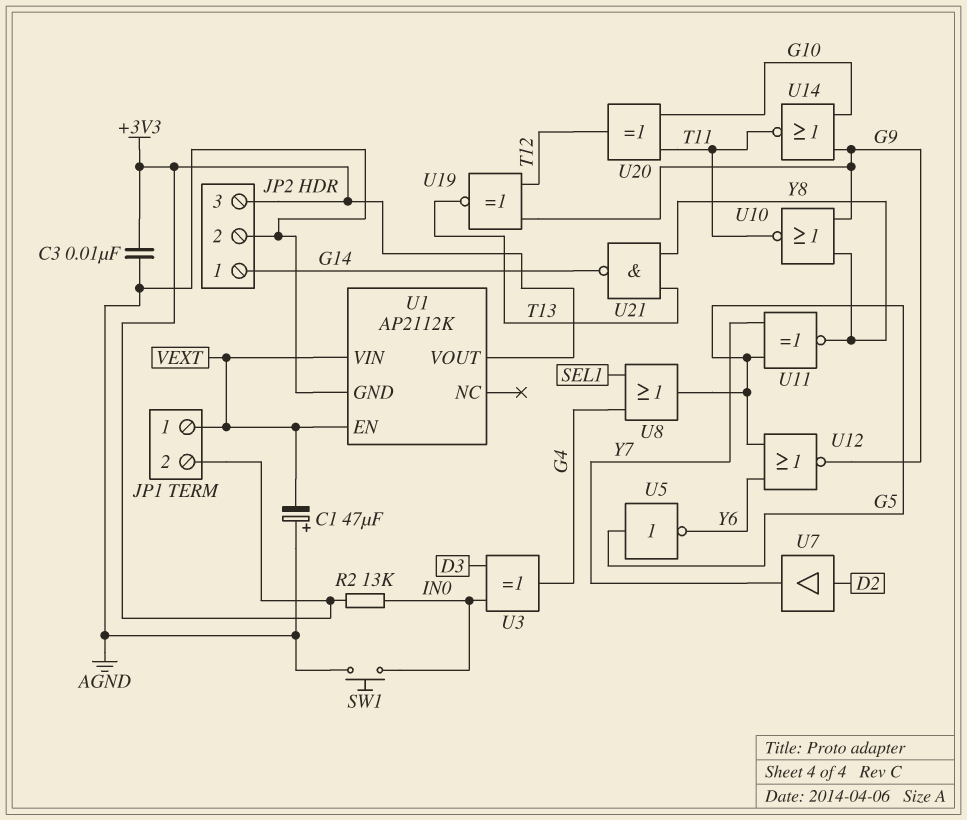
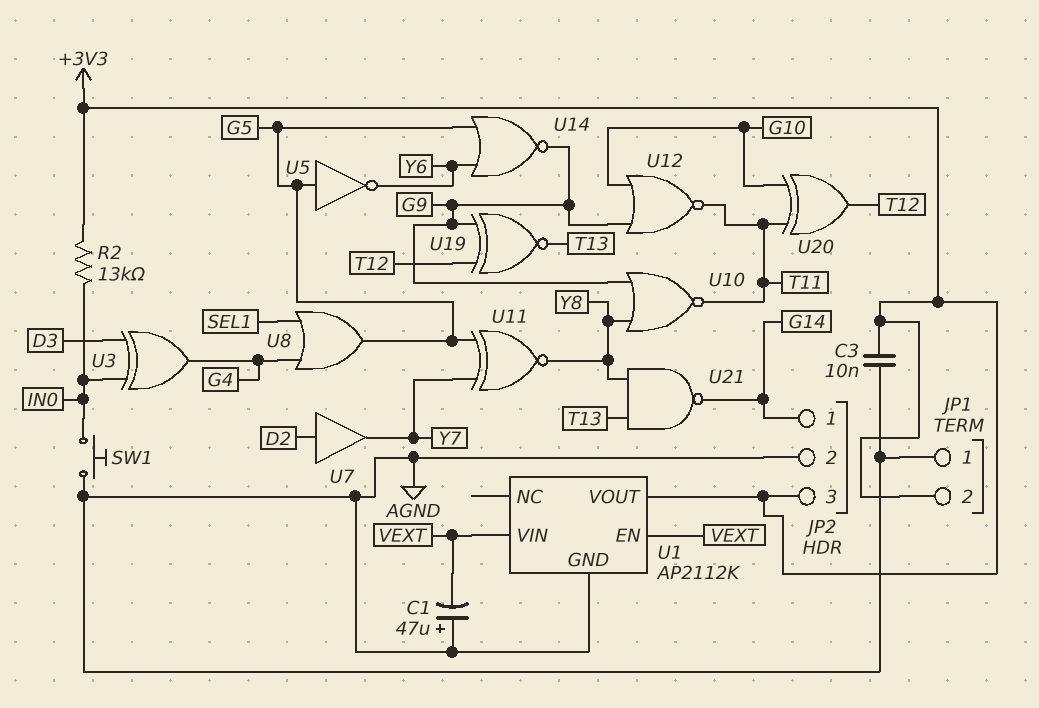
JP1 pin 1: VEXT -> AGND
U12: NOR (in G5, in Y6, out G9) -> NOR (in G9, in G10, out T11)
U14: NOR (in G9, in G10, out T11) -> NOR (in G5, in Y6, out G9)

